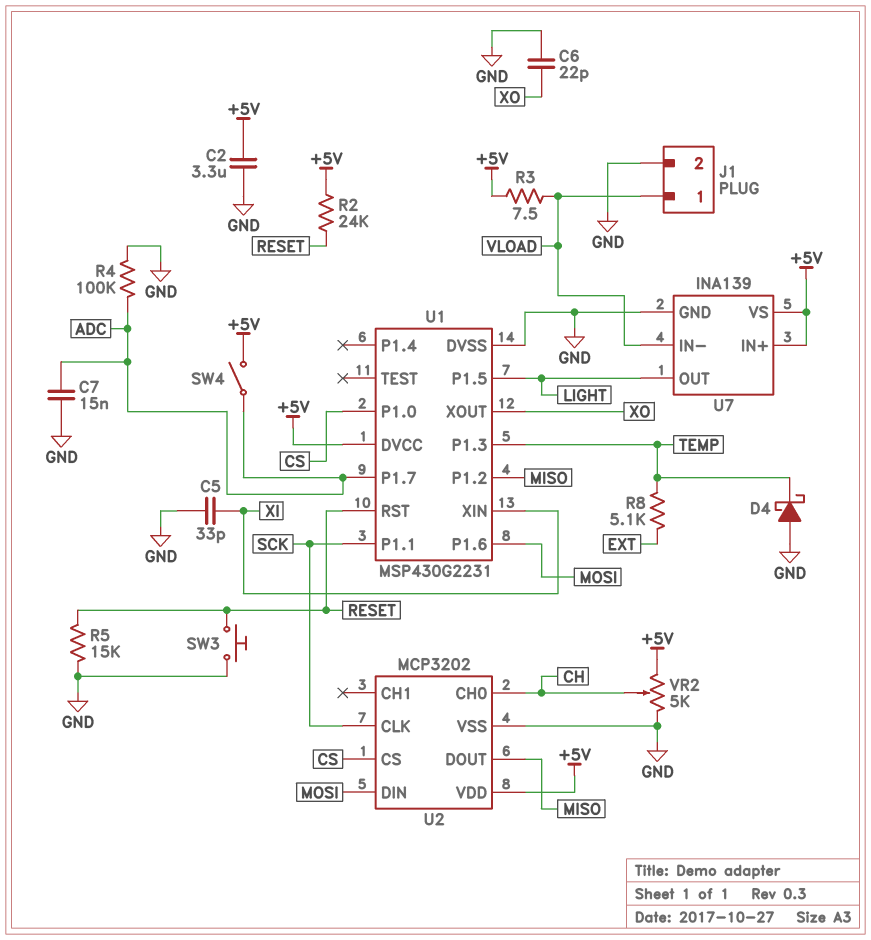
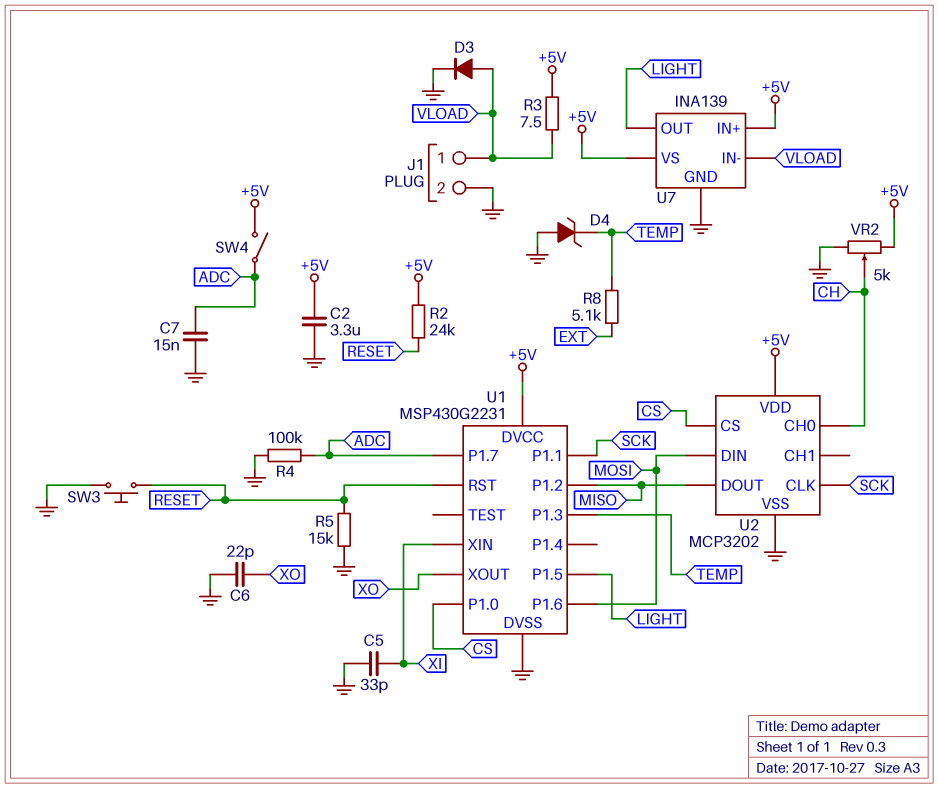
D3: none -> diode (A VLOAD, K GND)
D4: schottky (A GND, K TEMP) -> zener (A GND, K TEMP)

